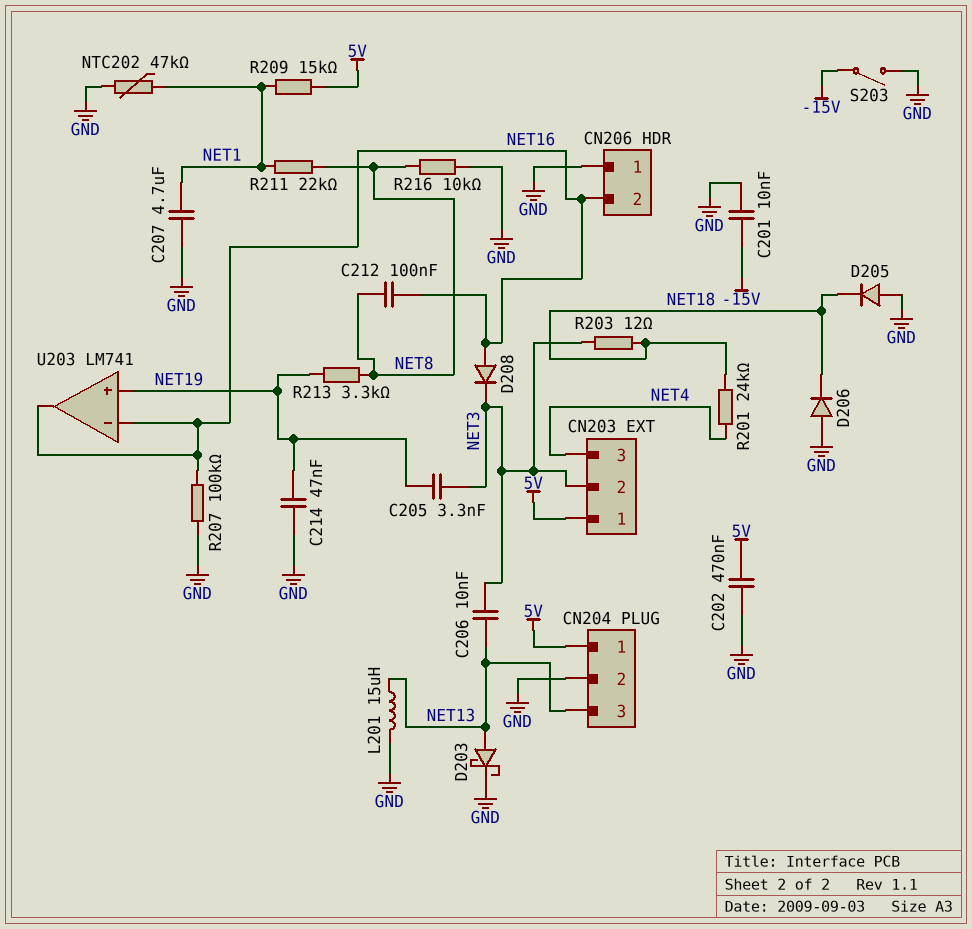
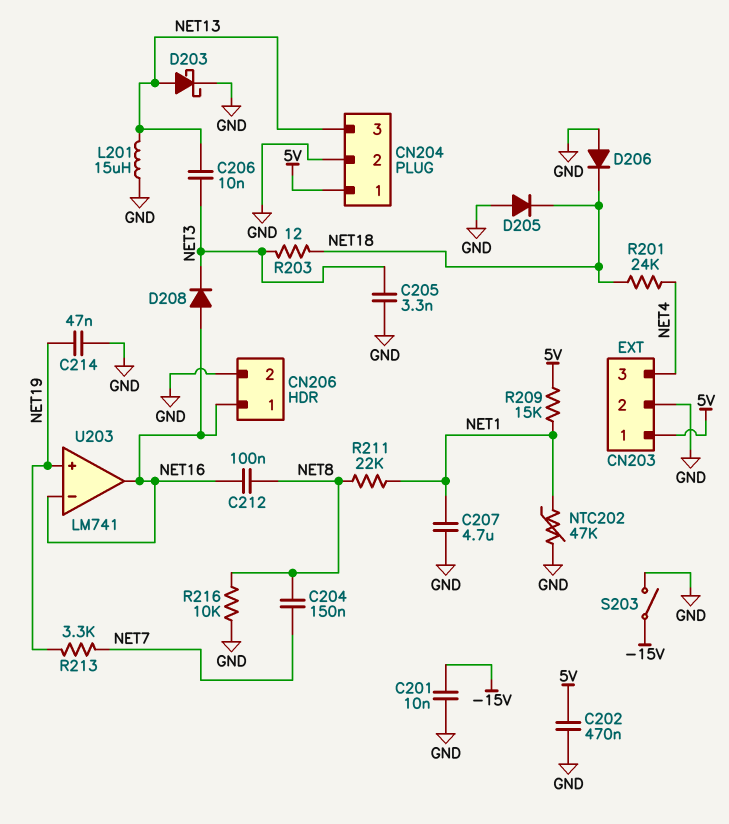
C204: none -> 150nF (NET7, NET8)
C205: 3.3nF (NET3, NET19) -> 3.3nF (GND, NET3)
CN203 pin 2: NET3 -> GND
CN206 pin 1: GND -> NET16
CN206 pin 2: NET16 -> GND
R207: 100k (GND, NET16) -> none
R213: 3.3k (NET8, NET19) -> 3.3k (NET7, NET19)

